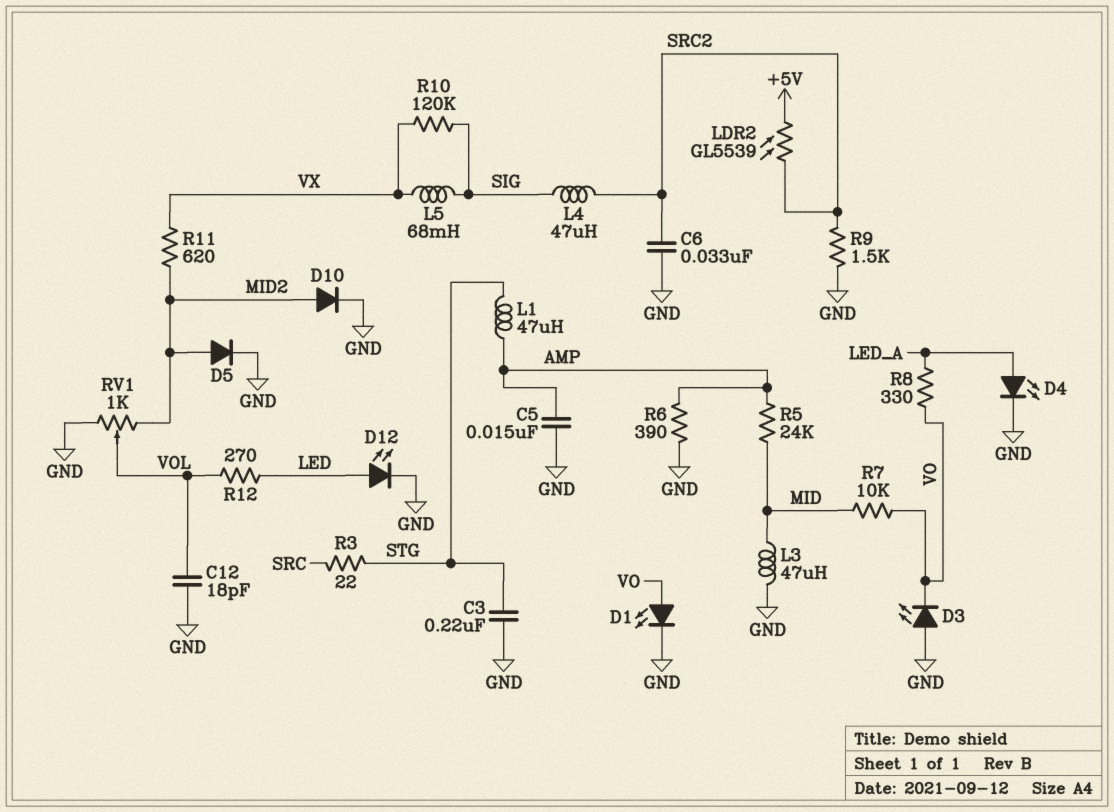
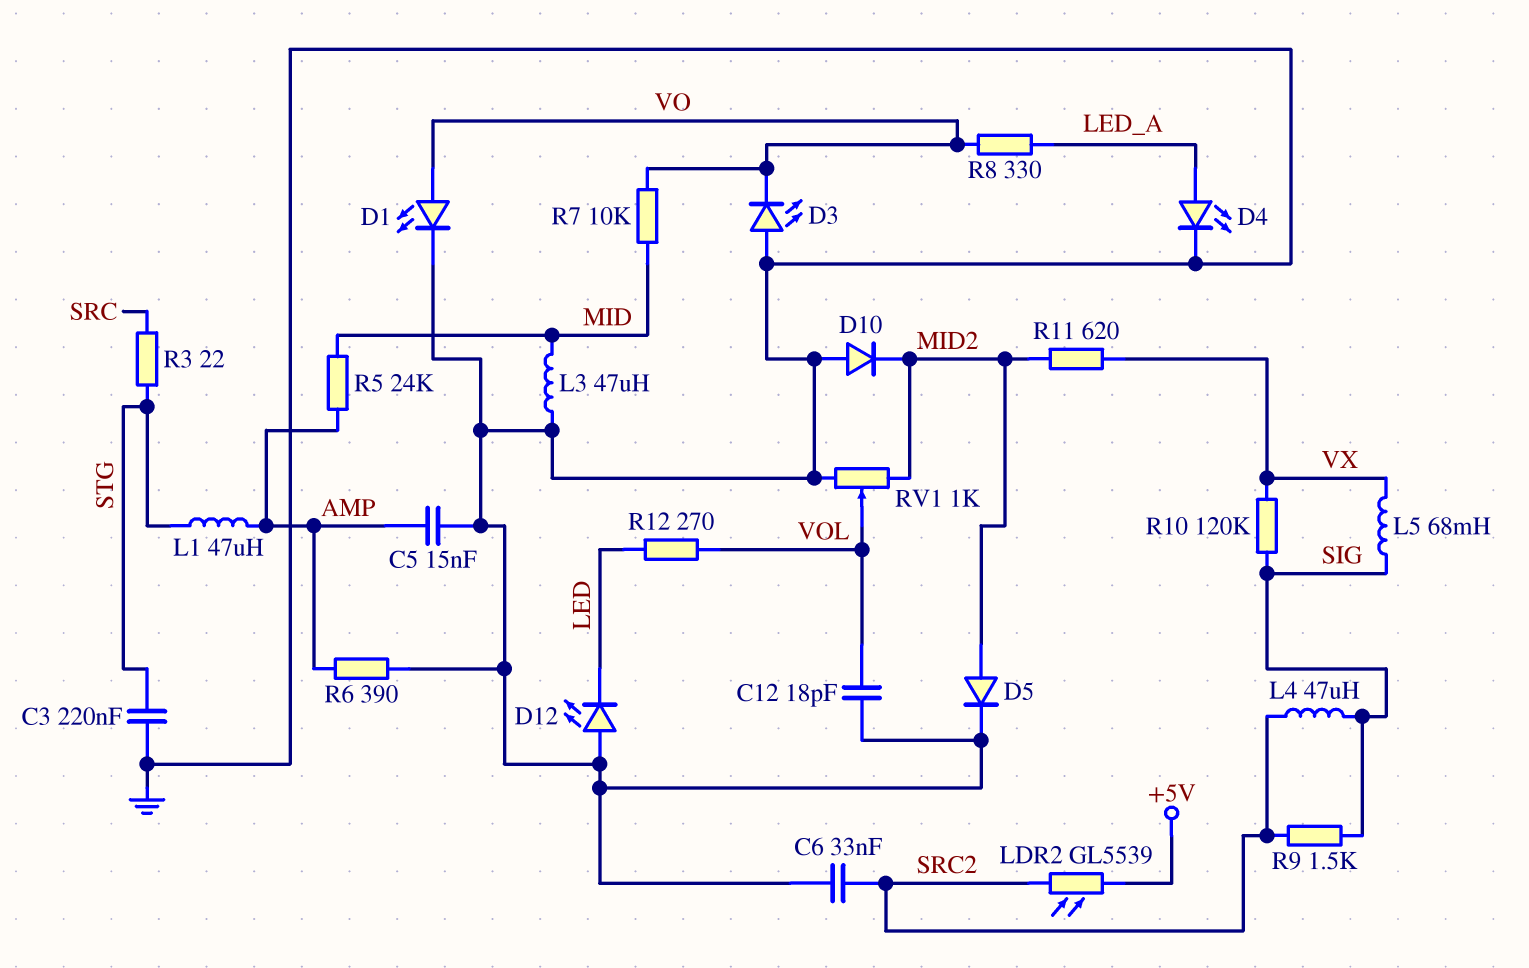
D10: diode (A MID2, K GND) -> diode (A GND, K MID2)
D12: LED (A LED, K GND) -> LED (A GND, K LED)
R9: 1.5k (GND, SRC2) -> 1.5k (SIG, SRC2)

